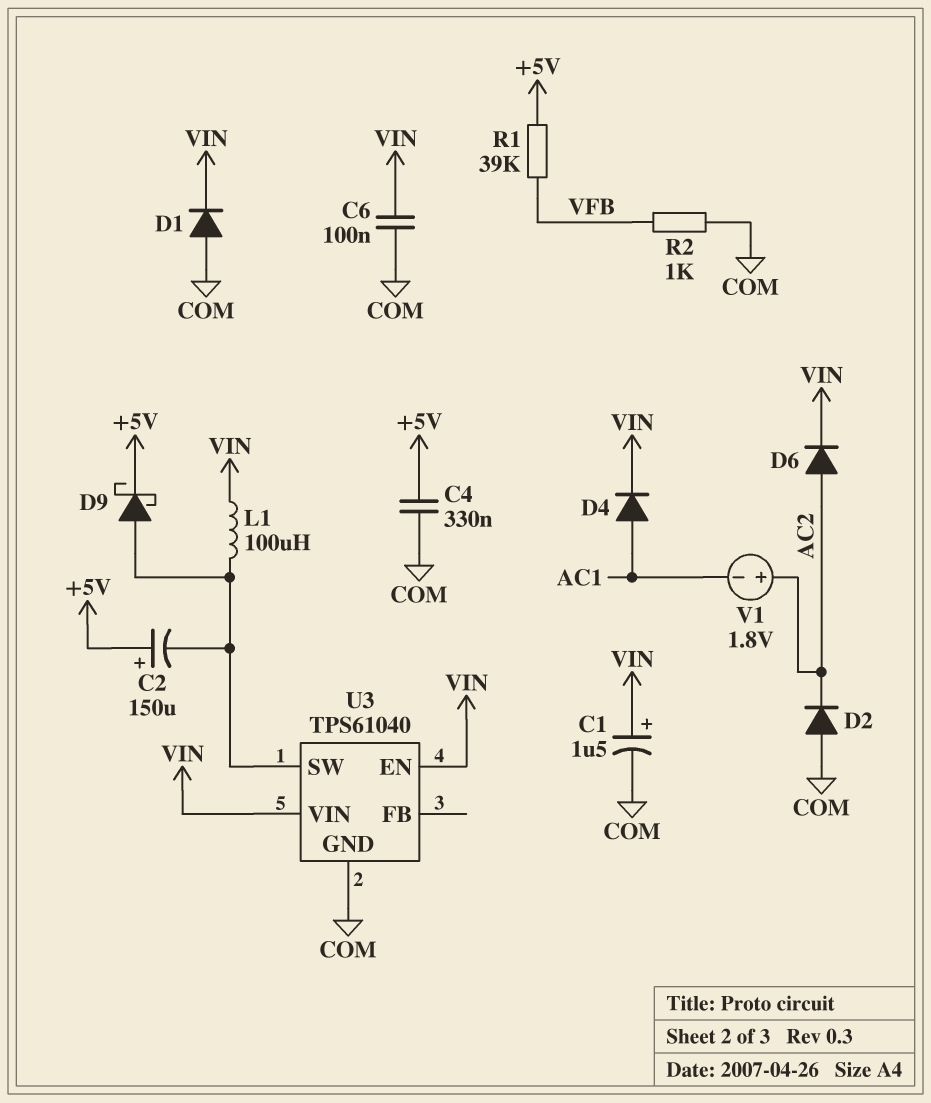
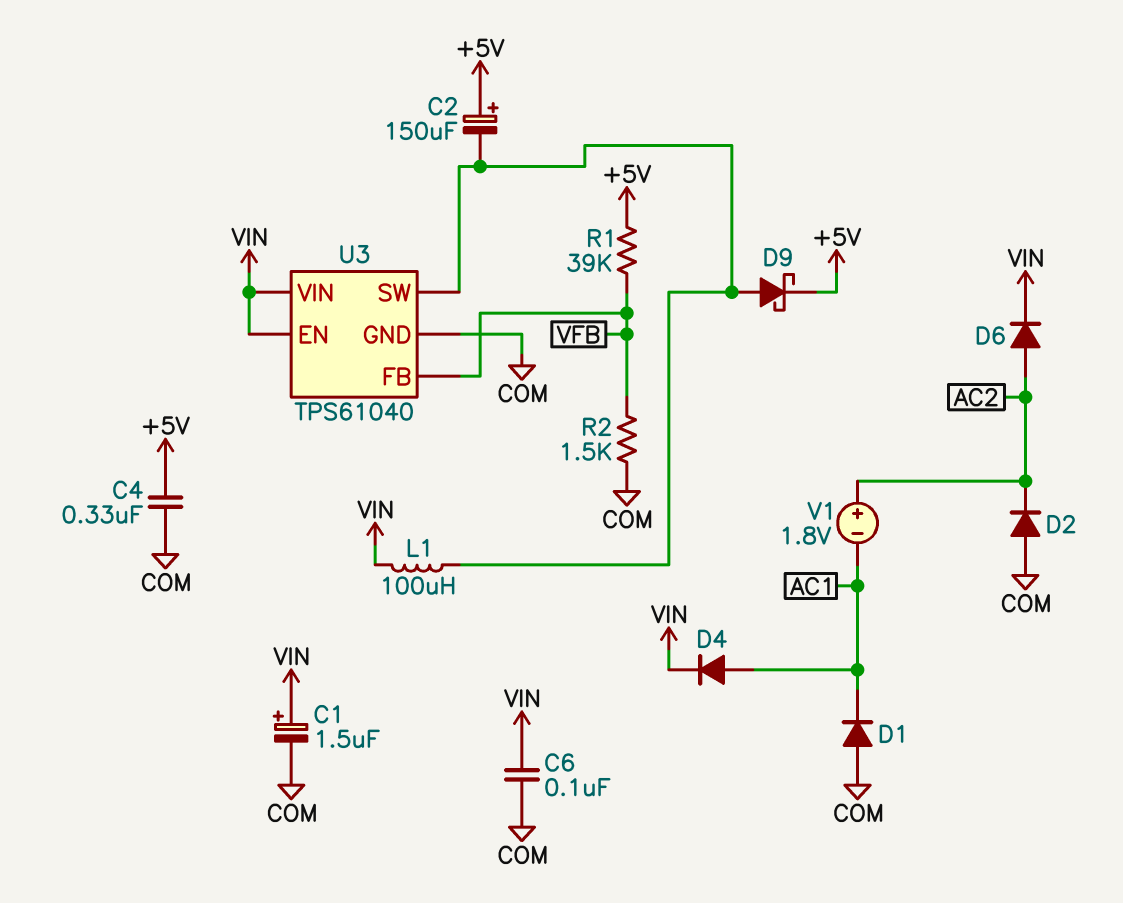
D1: diode (A COM, K VIN) -> diode (A COM, K AC1)
R2: 1k (COM, VFB) -> 1.5k (COM, VFB)
U3 pin FB: none -> VFB

